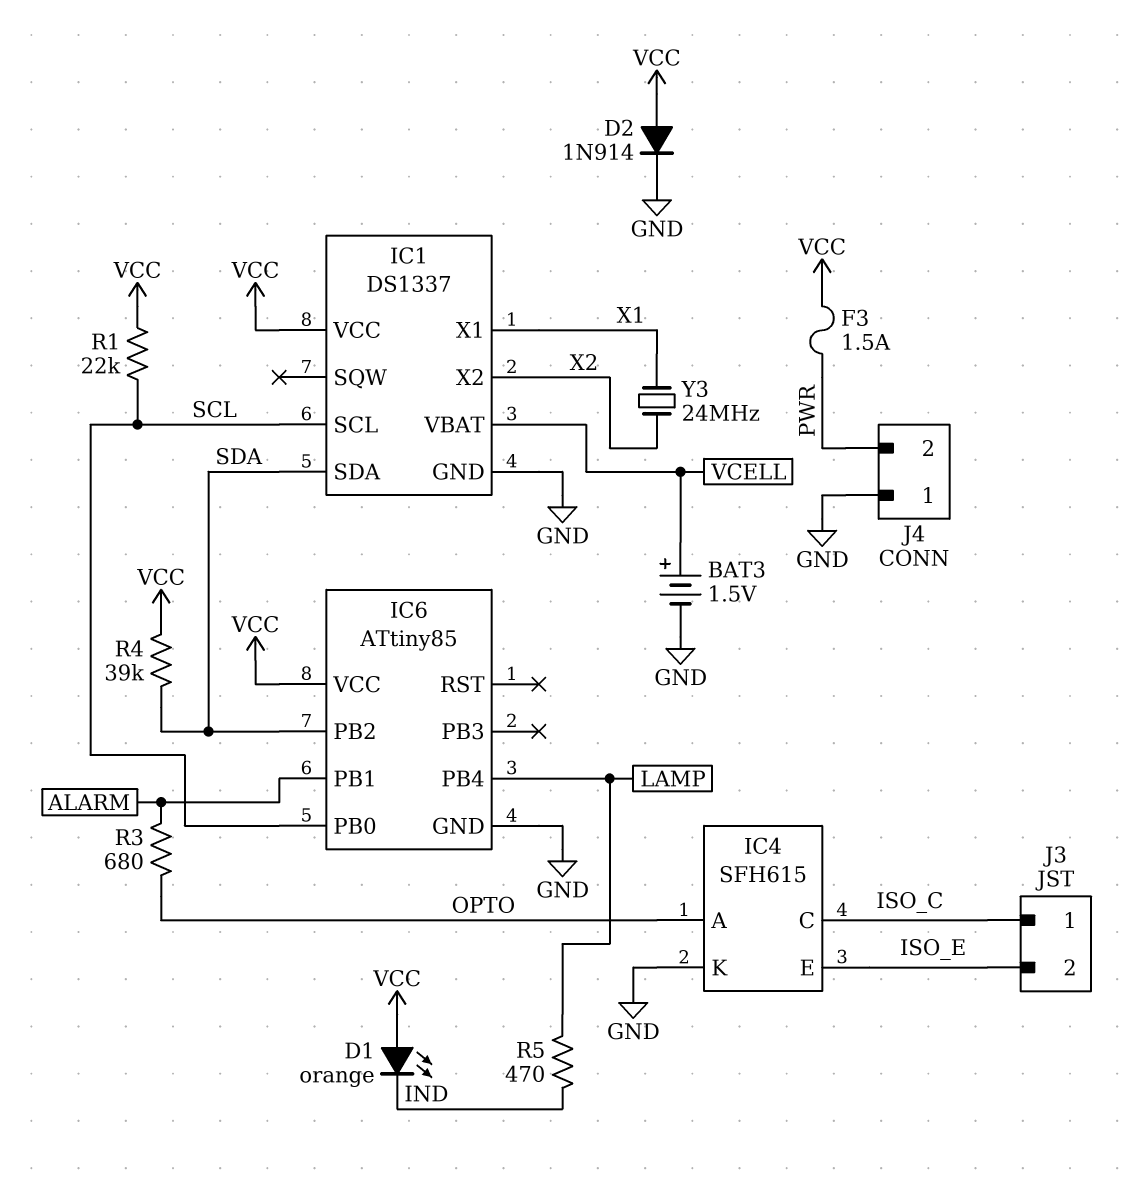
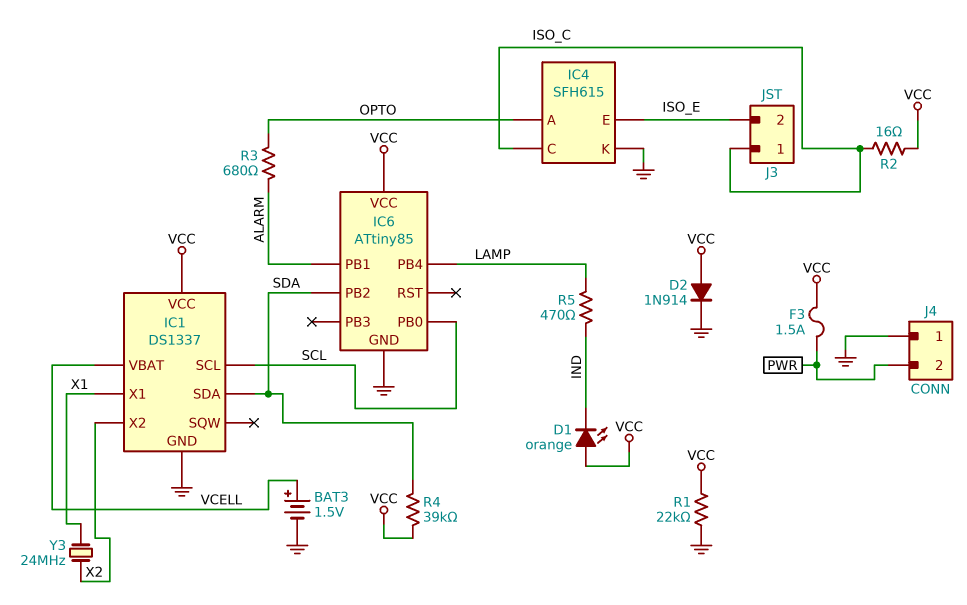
R1: 22k (SCL, VCC) -> 22k (GND, VCC)
R2: none -> 16 (ISO_C, VCC)

